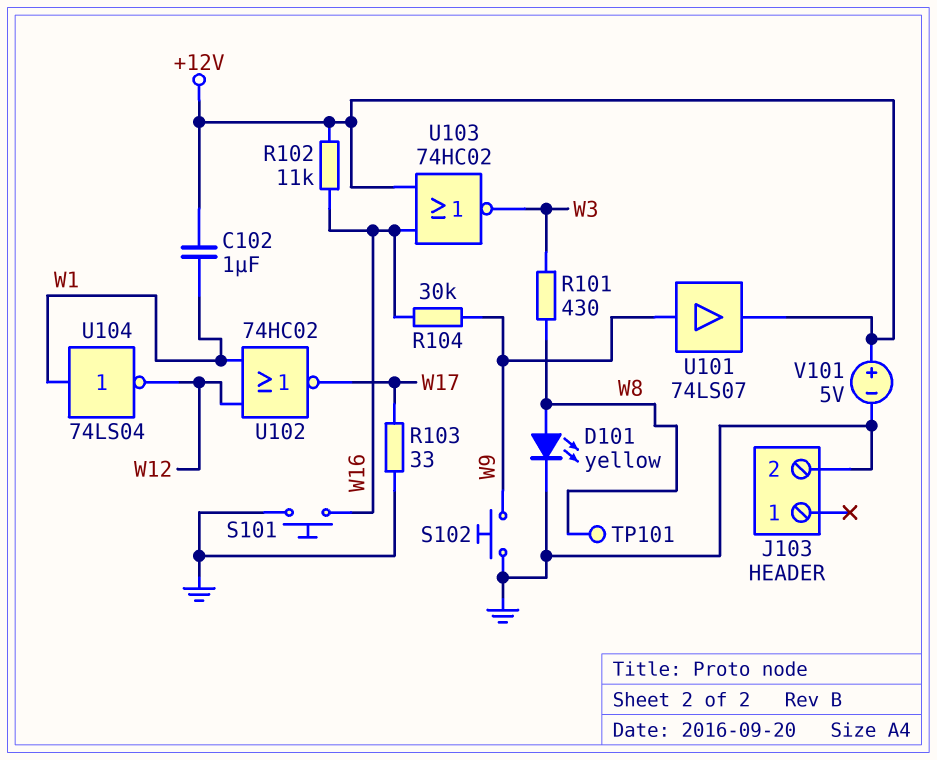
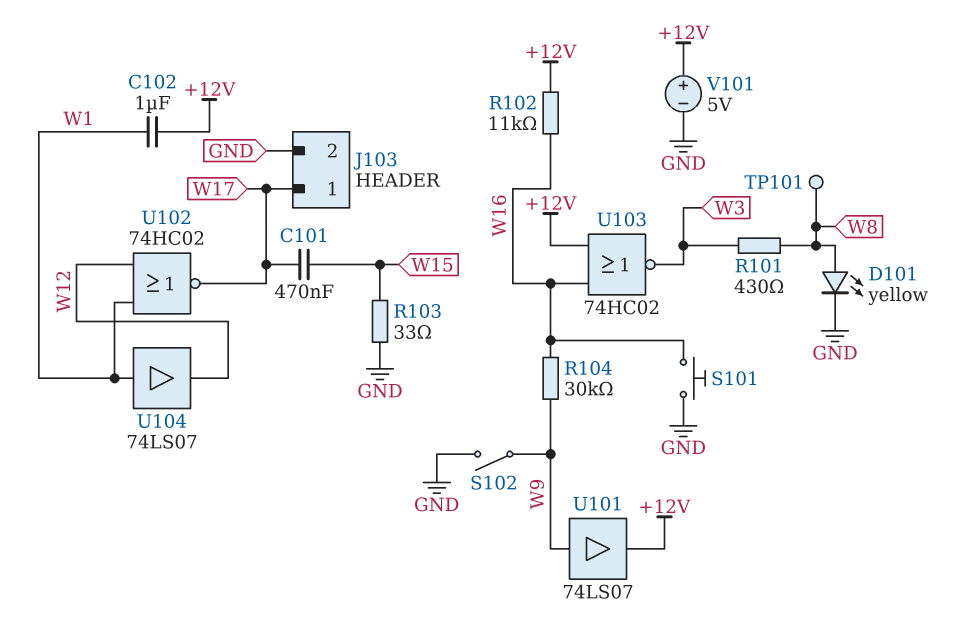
C101: none -> 470nF (W15, W17)
J103 pin 1: none -> W17
R103: 33 (GND, W17) -> 33 (GND, W15)
S102: button (GND, W9) -> switch (GND, W9)
U104: NOT 74LS04 (in W1, out W12) -> buffer 74LS07 (in W1, out W12)

